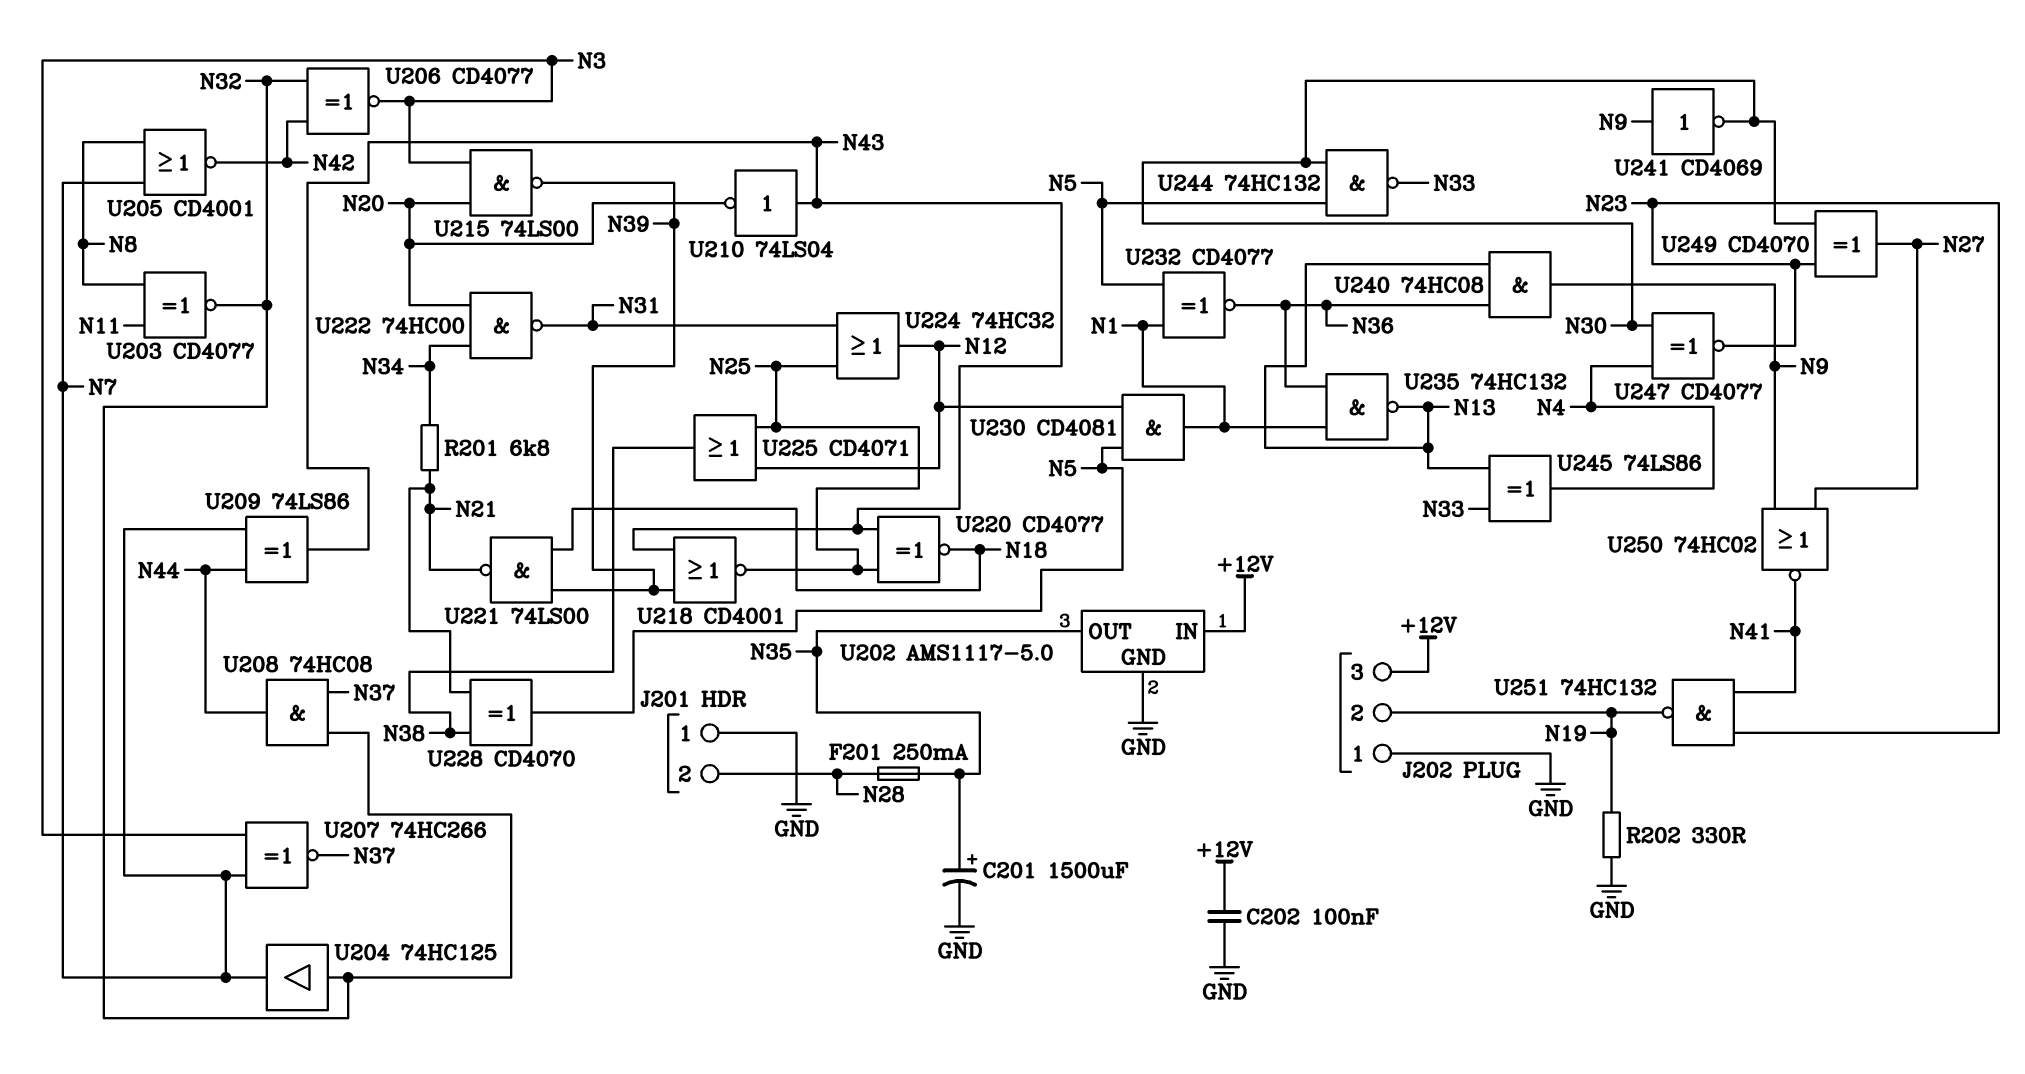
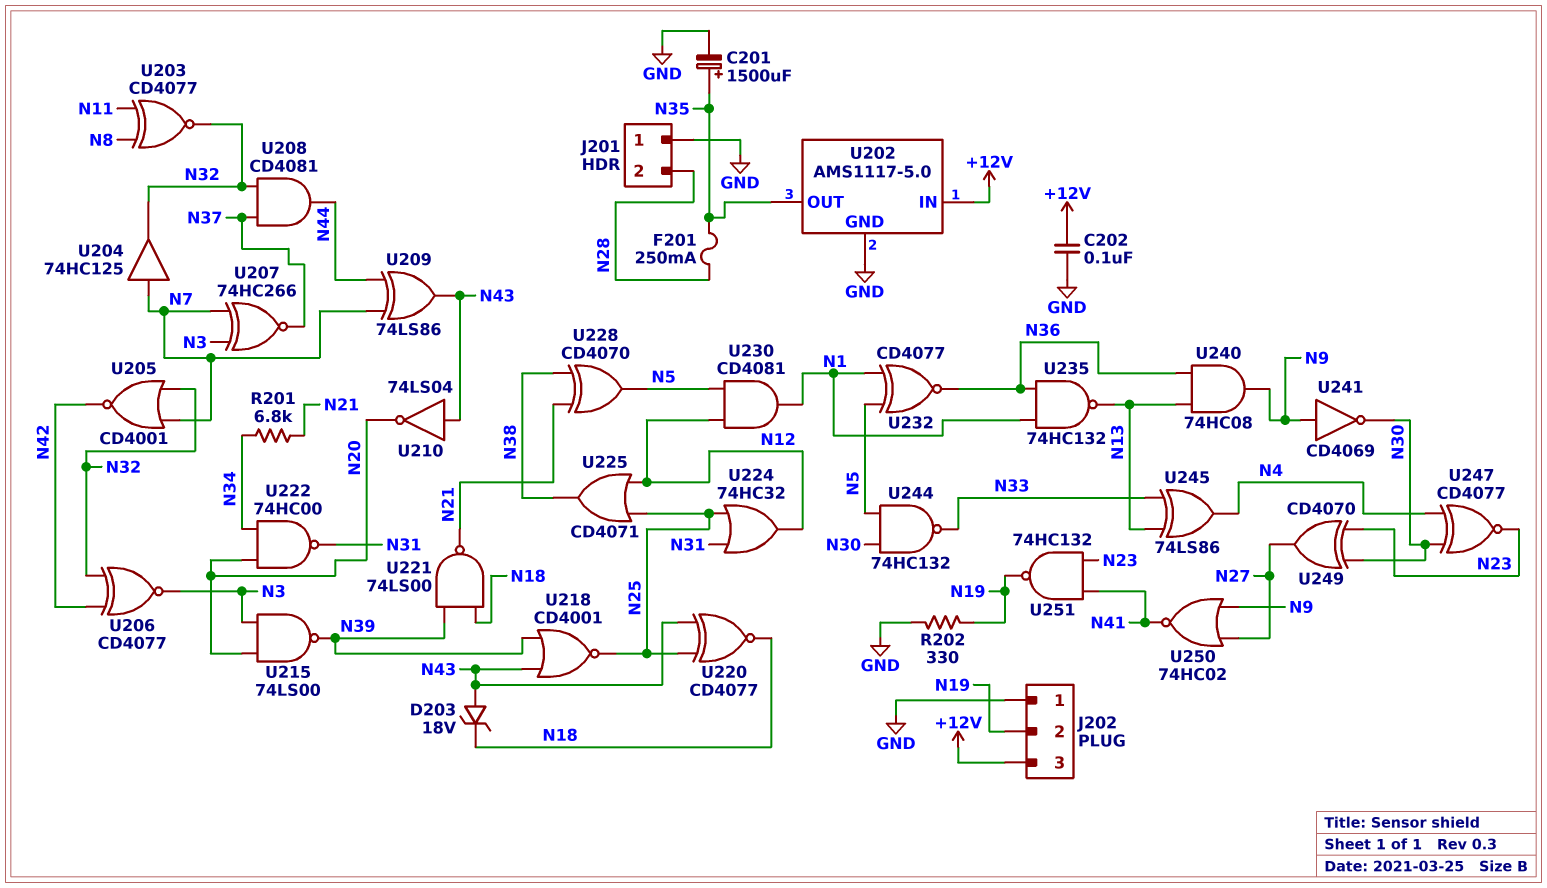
D203: none -> zener 18V (A N43, K N18)
U204: buffer 74HC125 (in N32, out N7) -> buffer 74HC125 (in N7, out N32)
U205: NOR CD4001 (in N7, in N8, out N42) -> NOR CD4001 (in N7, in N32, out N42)
U208: AND 74HC08 (in N32, in N37, out N44) -> AND CD4081 (in N32, in N37, out N44)

